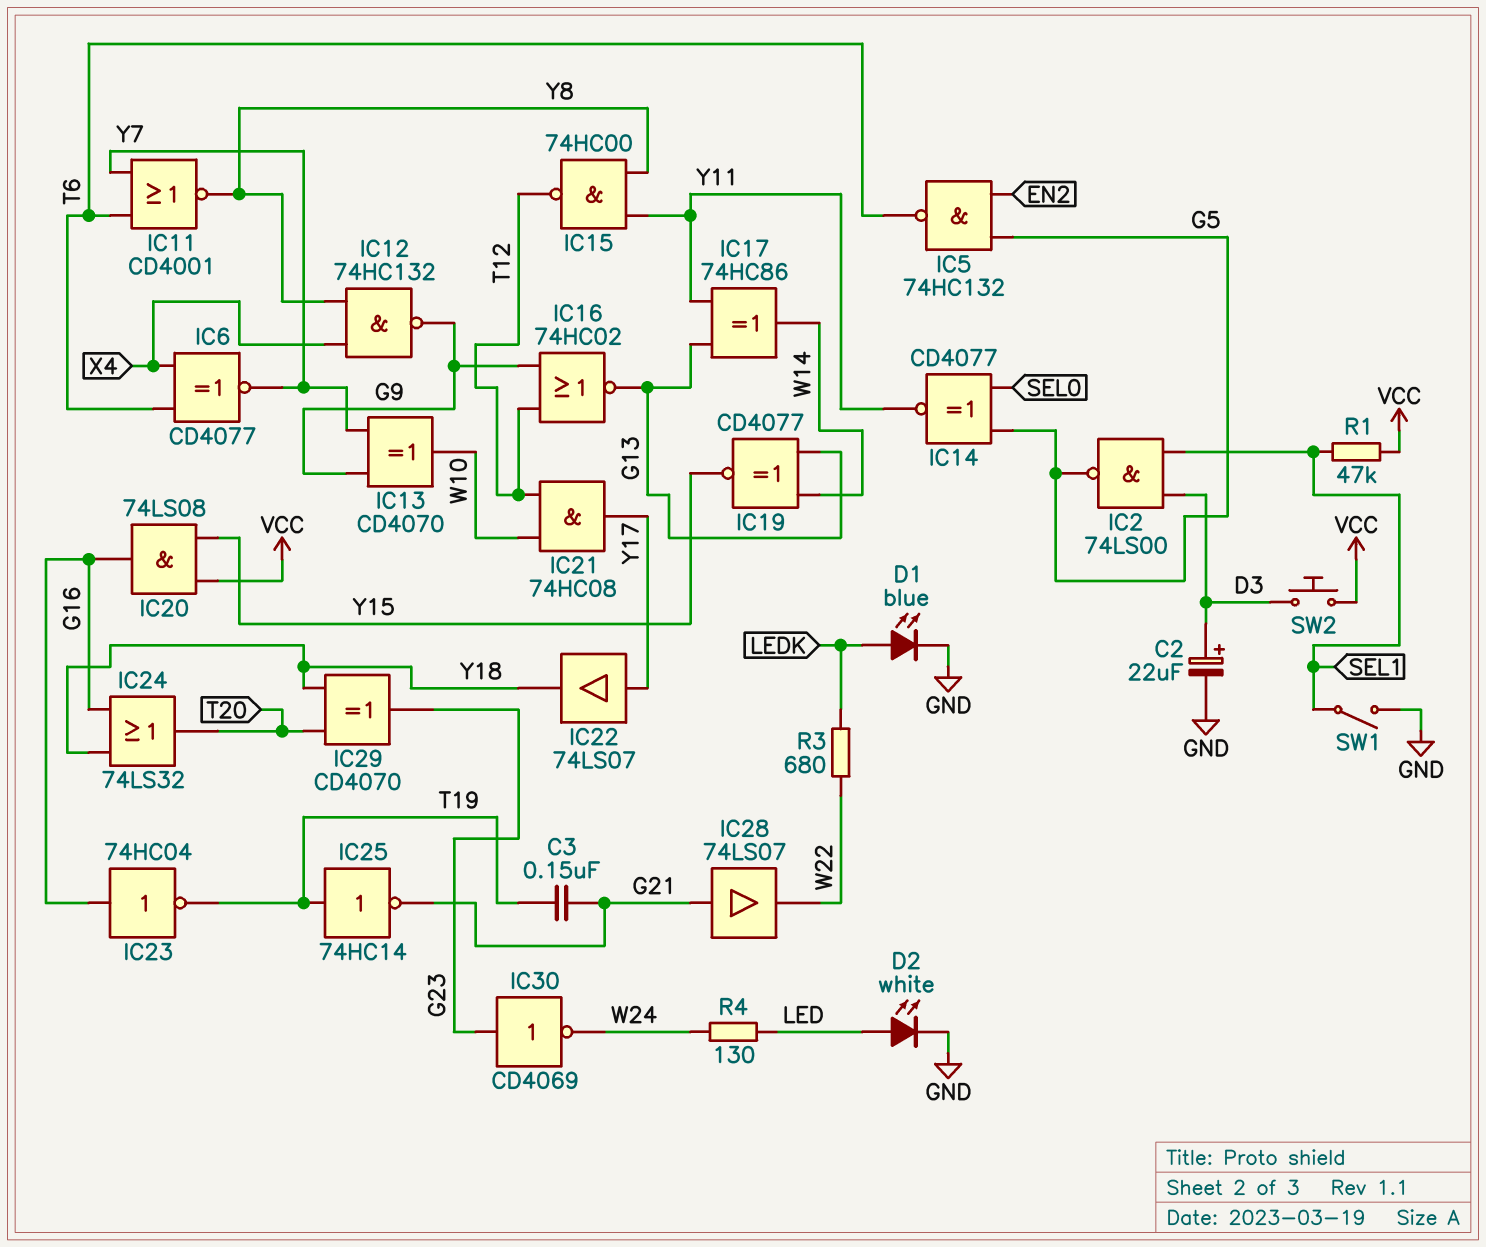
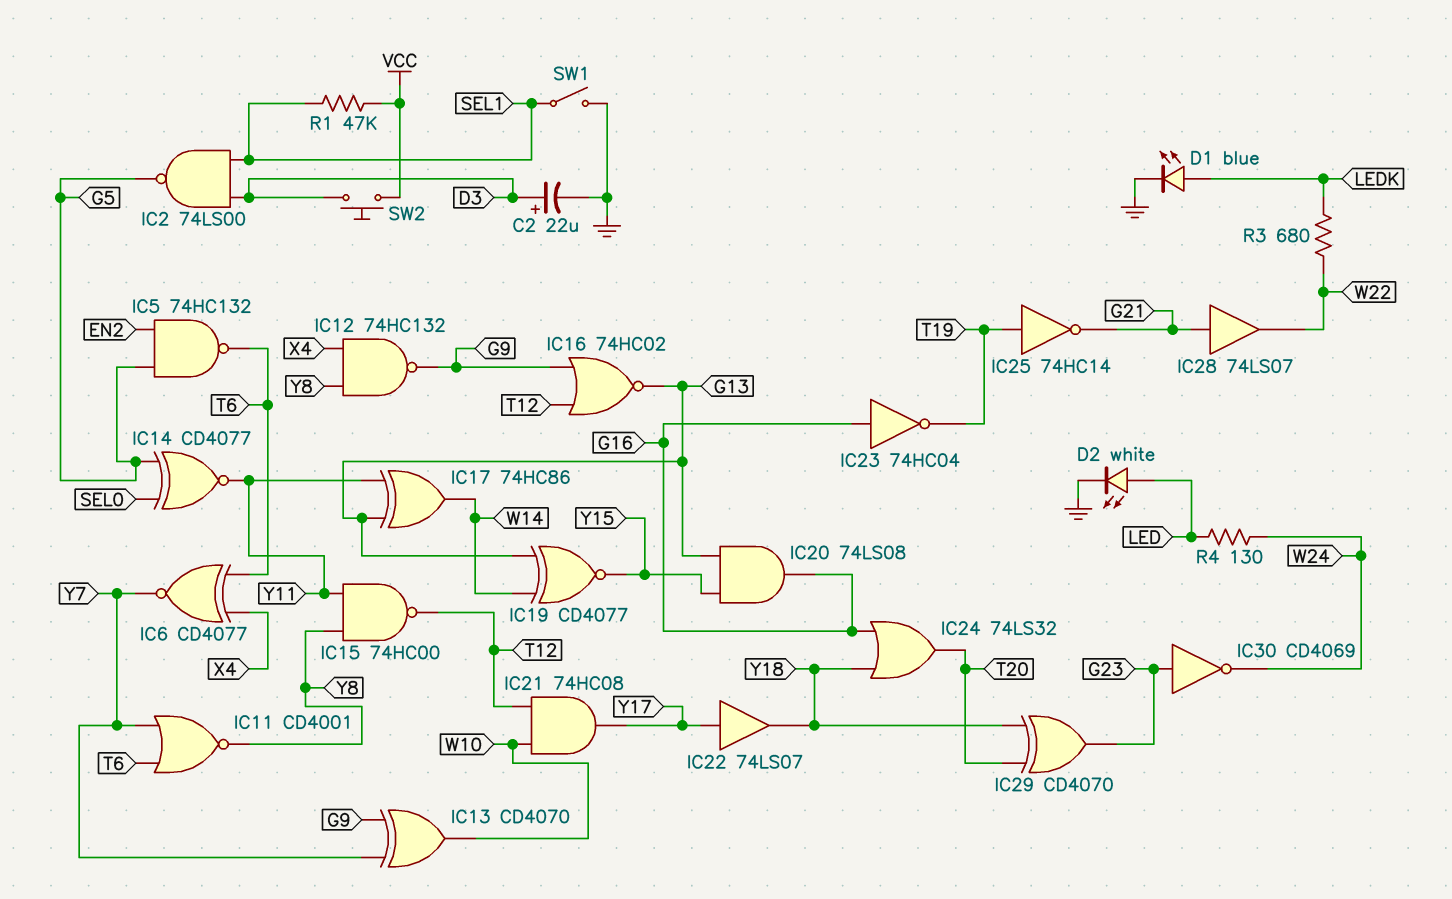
C3: 150nF (G21, T19) -> none
IC20: AND 74LS08 (in VCC, in Y15, out G16) -> AND 74LS08 (in G13, in Y15, out G16)

